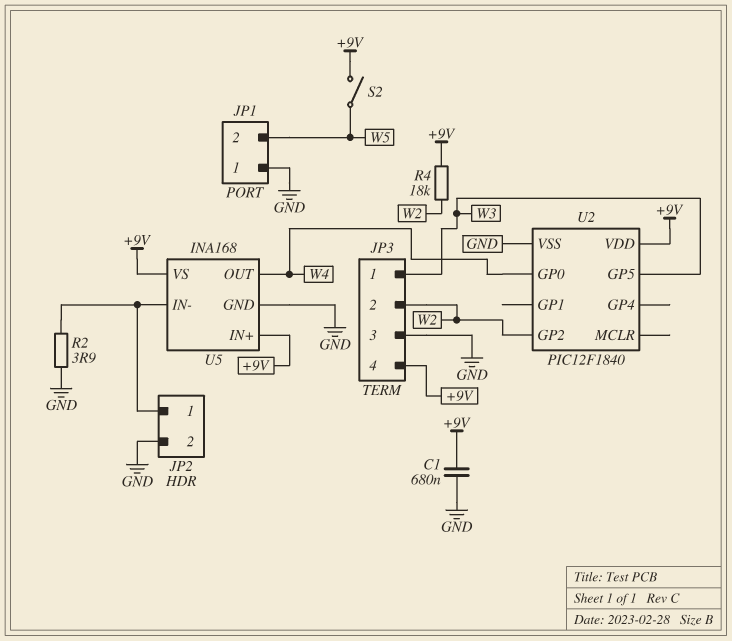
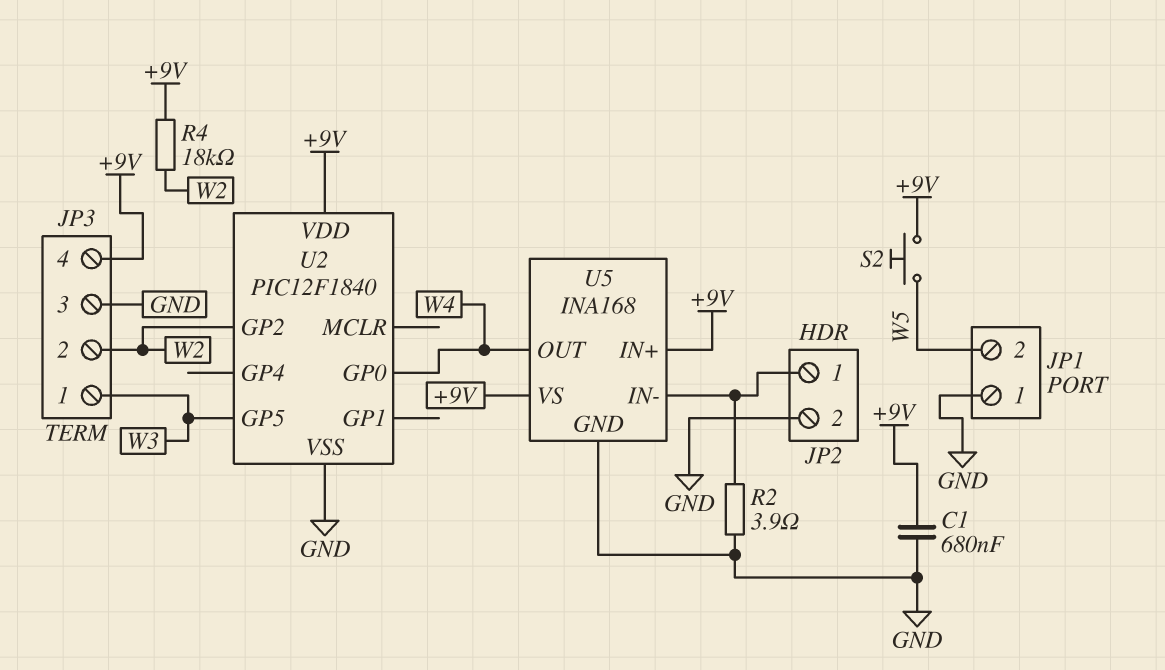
S2: switch (+9V, W5) -> button (+9V, W5)

